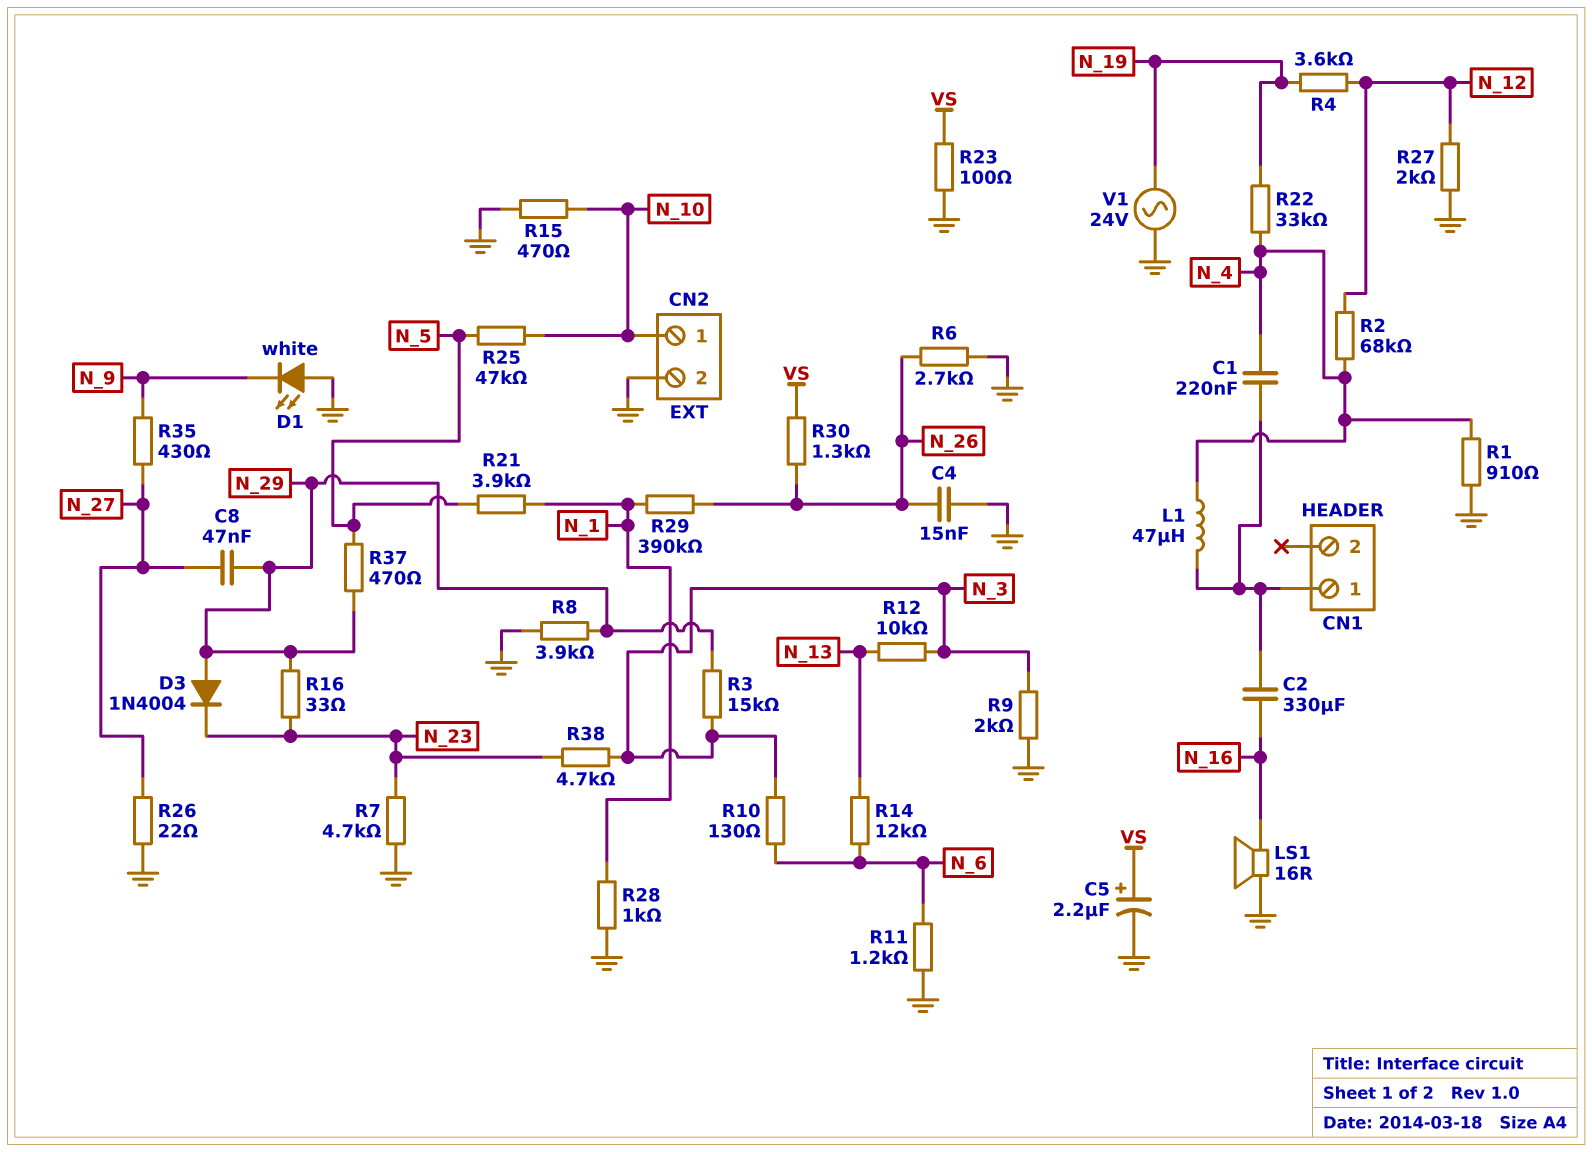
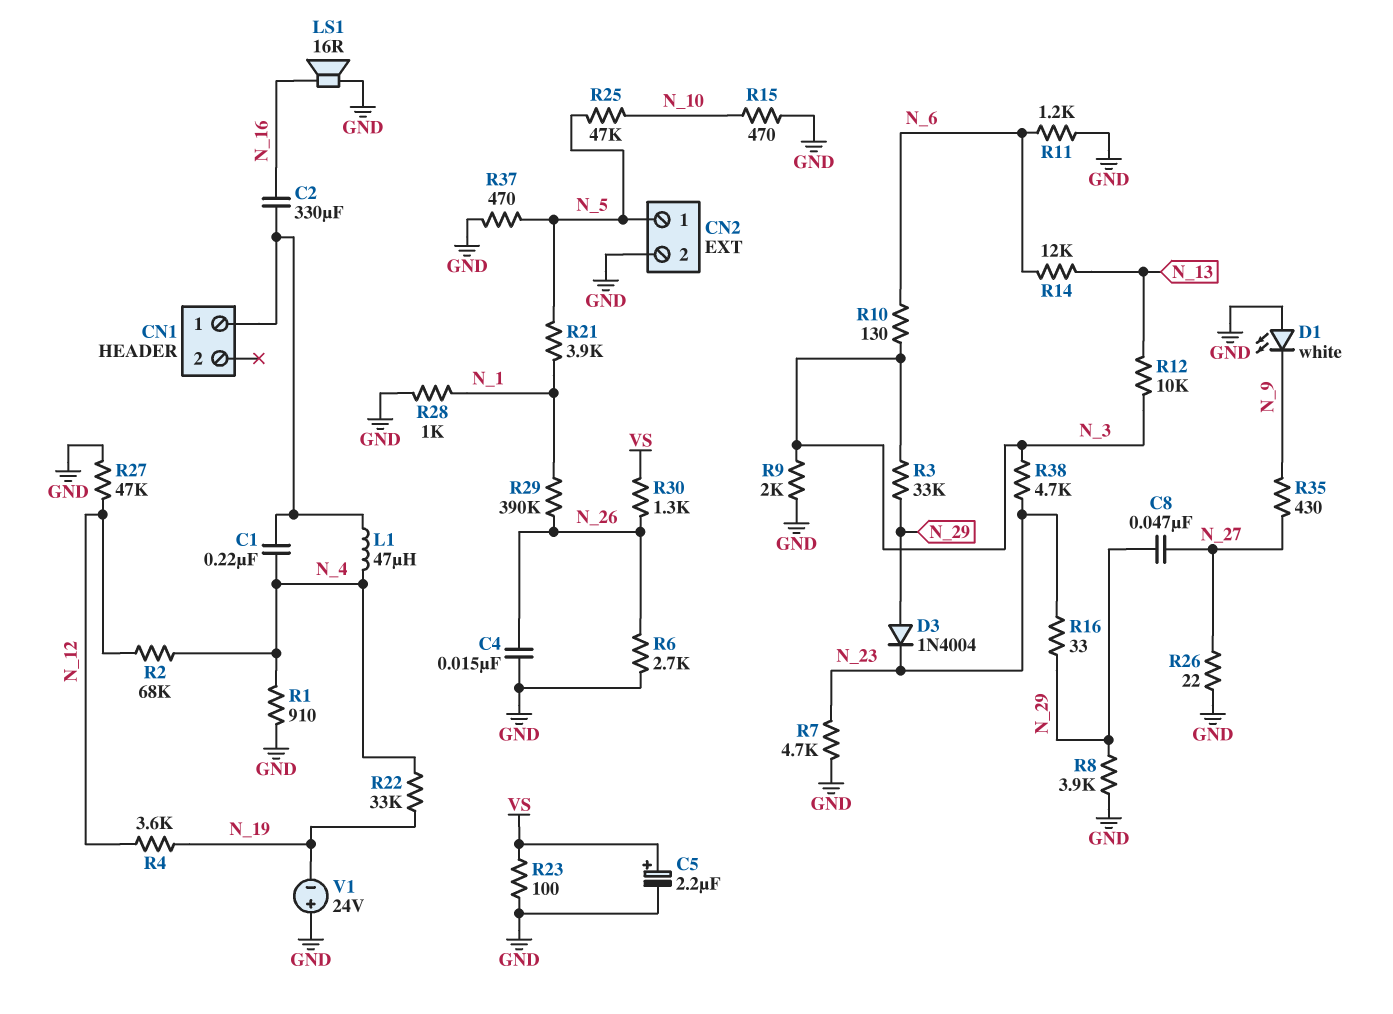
CN2 pin 1: N_10 -> N_5
R3: 15k (N_3, N_29) -> 33k (N_3, N_29)
R27: 2k (GND, N_12) -> 47k (GND, N_12)
R37: 470 (N_5, N_29) -> 470 (GND, N_5)
V1: AC 24V (GND, N_19) -> 24V (plus GND, minus N_19)

